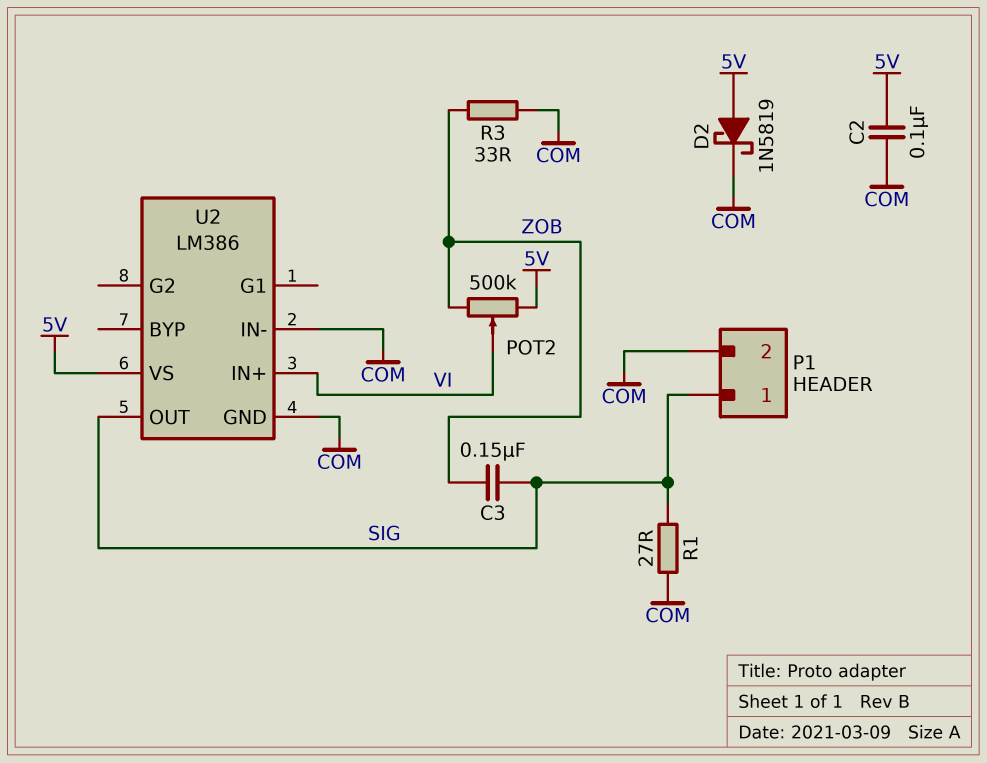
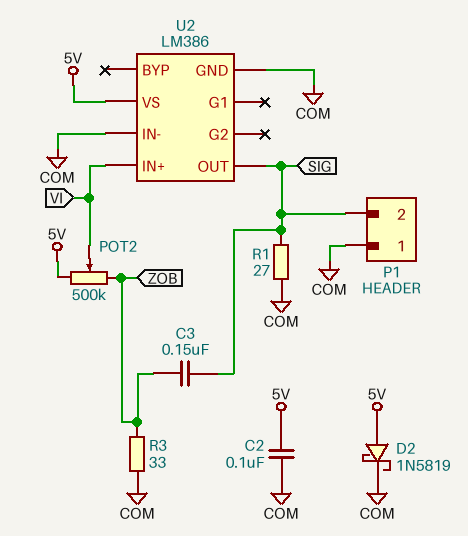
P1 pin 1: SIG -> COM
P1 pin 2: COM -> SIG

